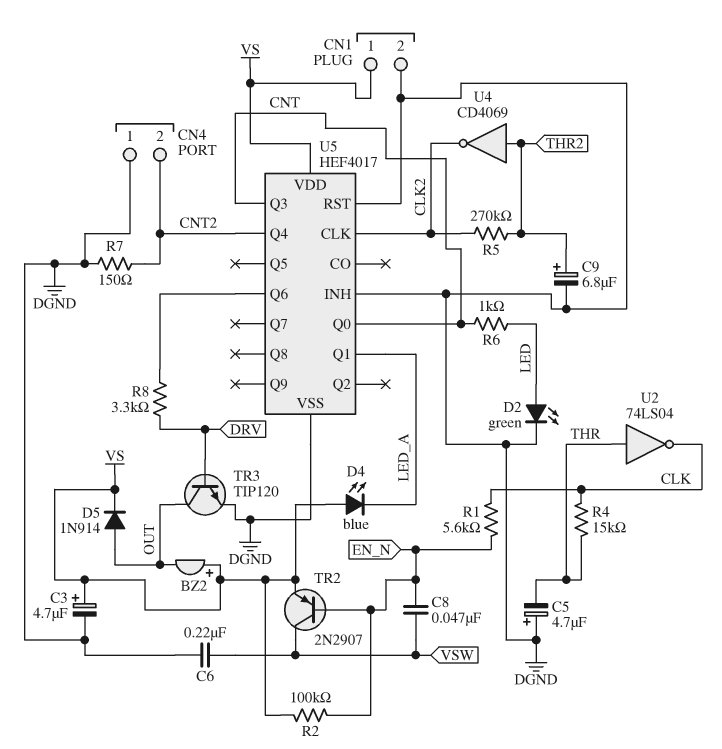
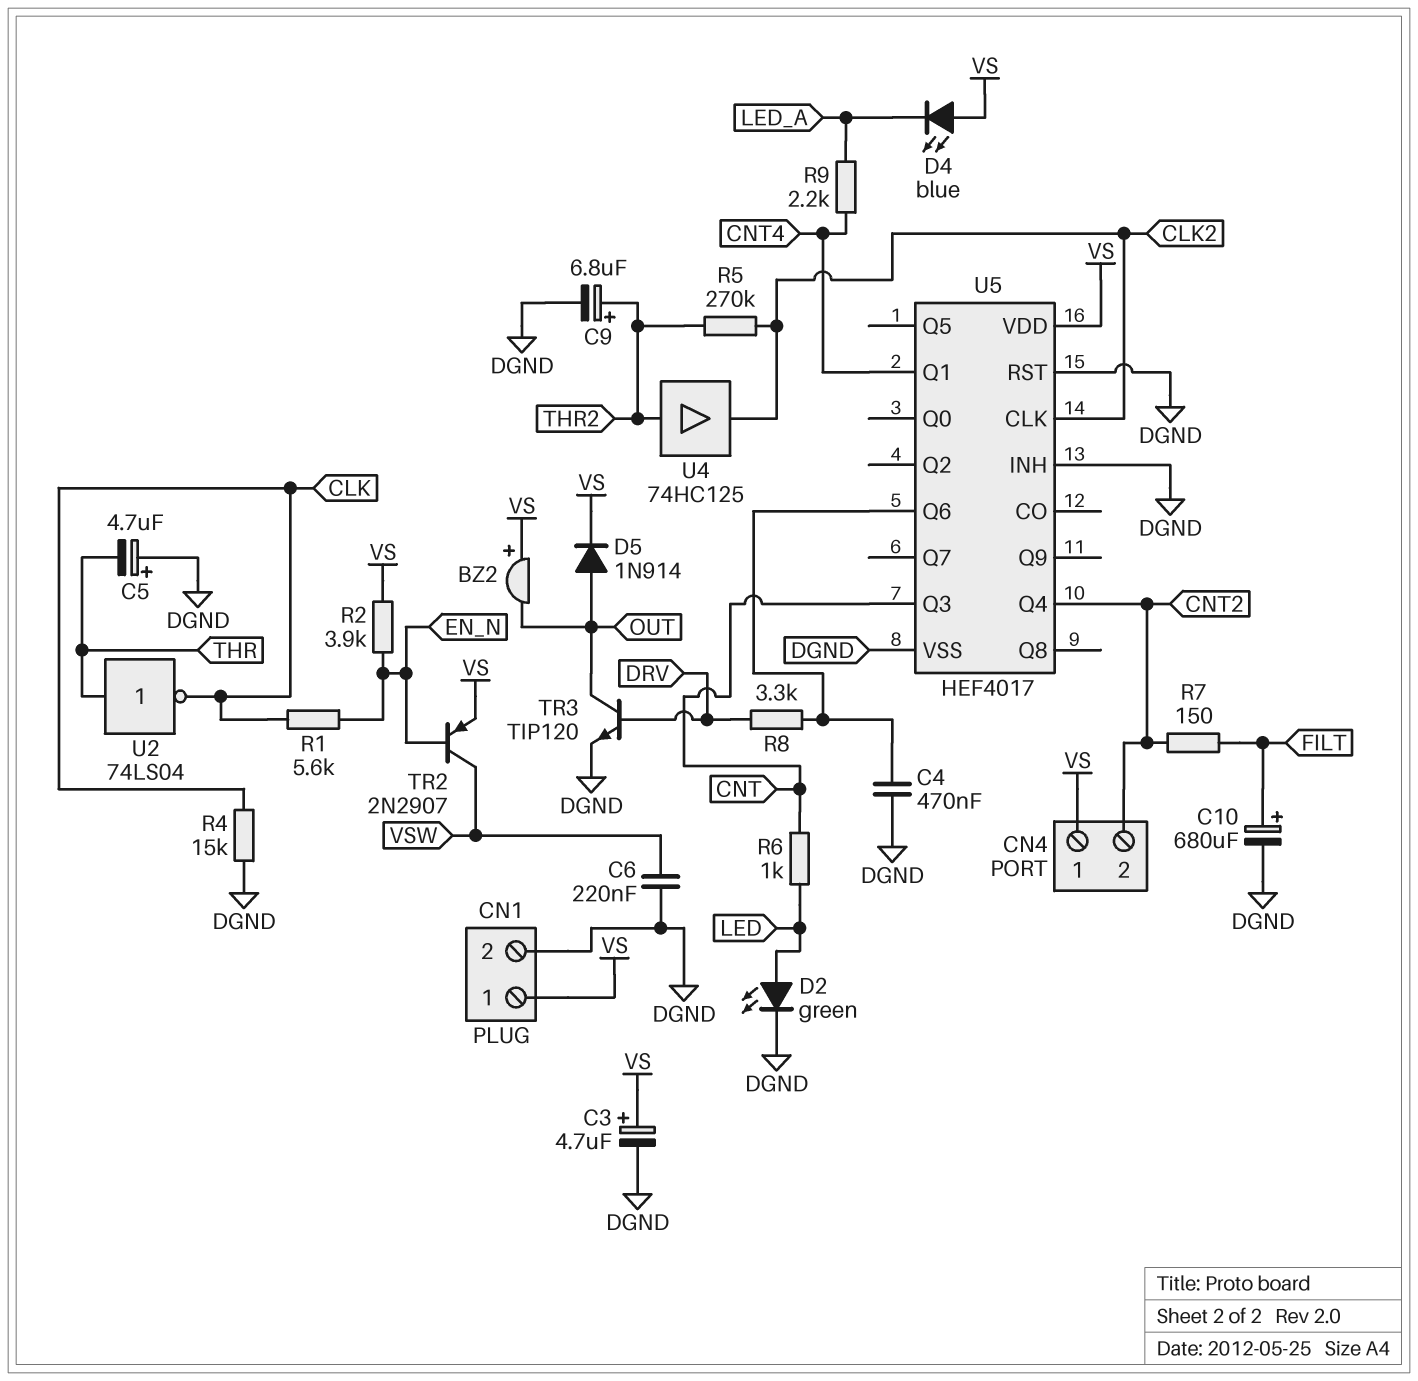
C4: none -> 470nF (DGND, U5/Q6)
C8: 47nF (EN_N, VSW) -> none
C10: none -> 680uF (plus FILT, minus DGND)
CN4 pin 1: DGND -> VS
R2: 100k (EN_N, VS) -> 3.9k (EN_N, VS)
R4: 15k (CLK, THR) -> 15k (CLK, DGND)
R7: 150 (CNT2, DGND) -> 150 (CNT2, FILT)
R9: none -> 2.2k (CNT4, LED_A)
U4: NOT CD4069 (in THR2, out CLK2) -> buffer 74HC125 (in THR2, out CLK2)
U5 pin Q0: CNT -> none
U5 pin Q1: LED_A -> CNT4

